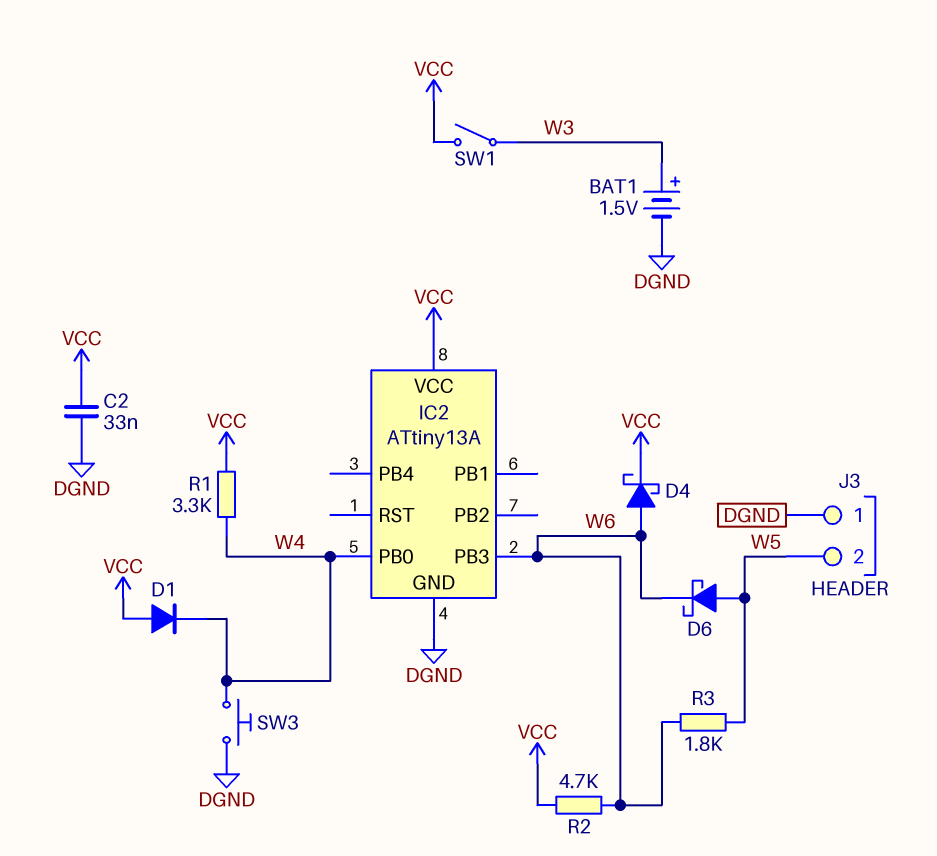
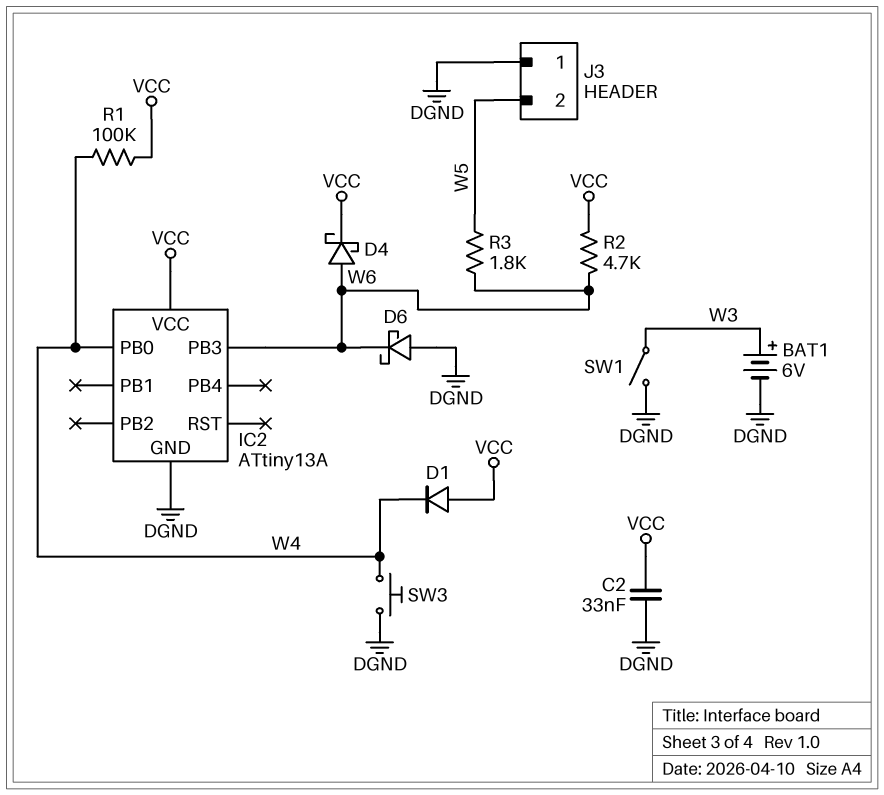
BAT1: 1.5V (plus W3, minus DGND) -> 6V (plus W3, minus DGND)
D6: schottky (A W5, K W6) -> schottky (A DGND, K W6)
R1: 3.3k (VCC, W4) -> 100k (VCC, W4)
SW1: switch (VCC, W3) -> switch (DGND, W3)

